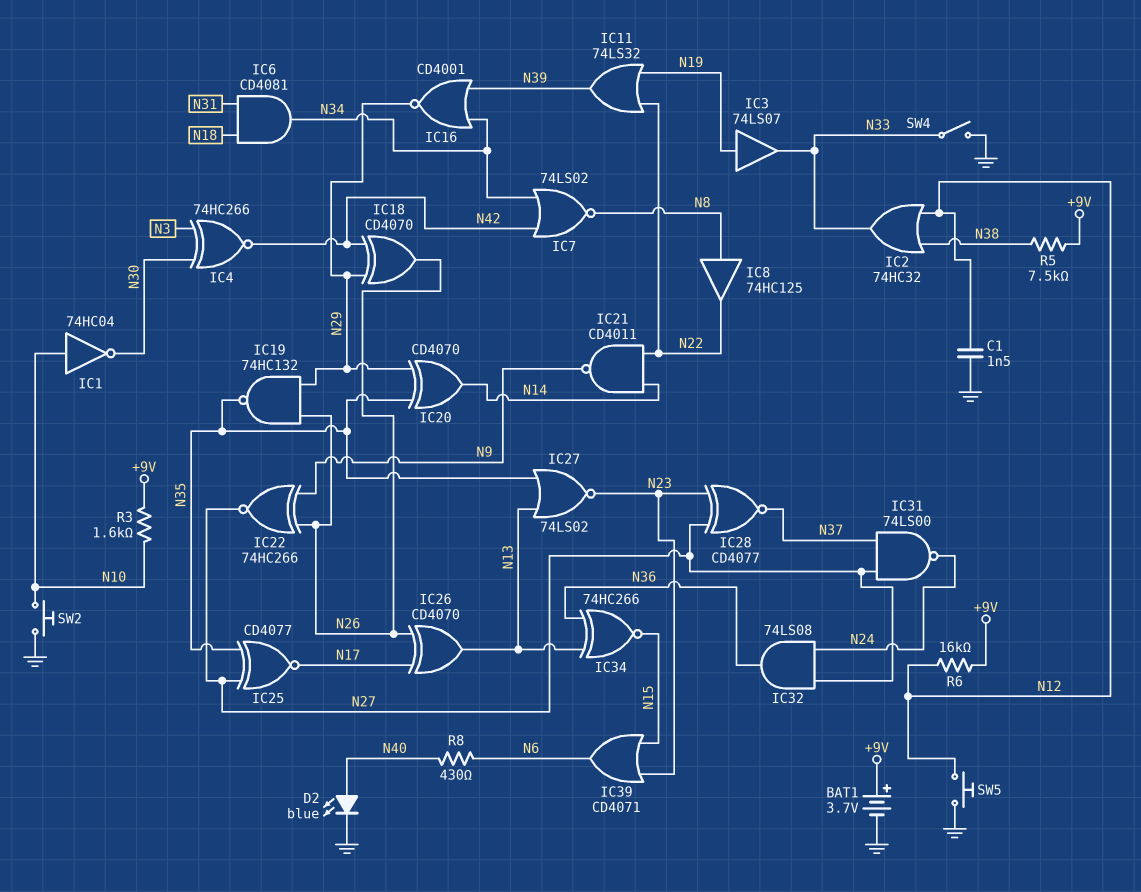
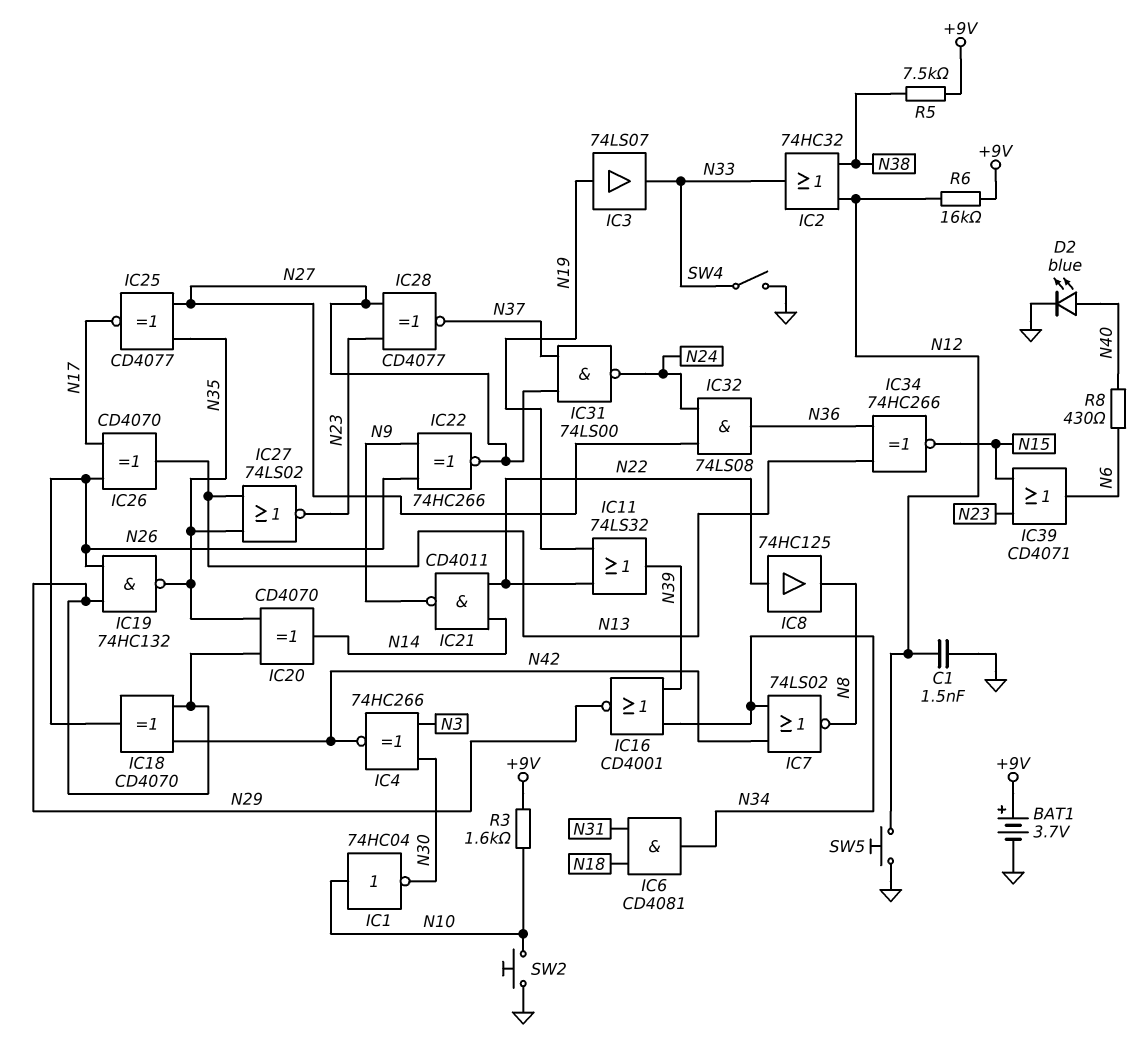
IC8: buffer 74HC125 (in N8, out N22) -> buffer 74HC125 (in N22, out N8)

